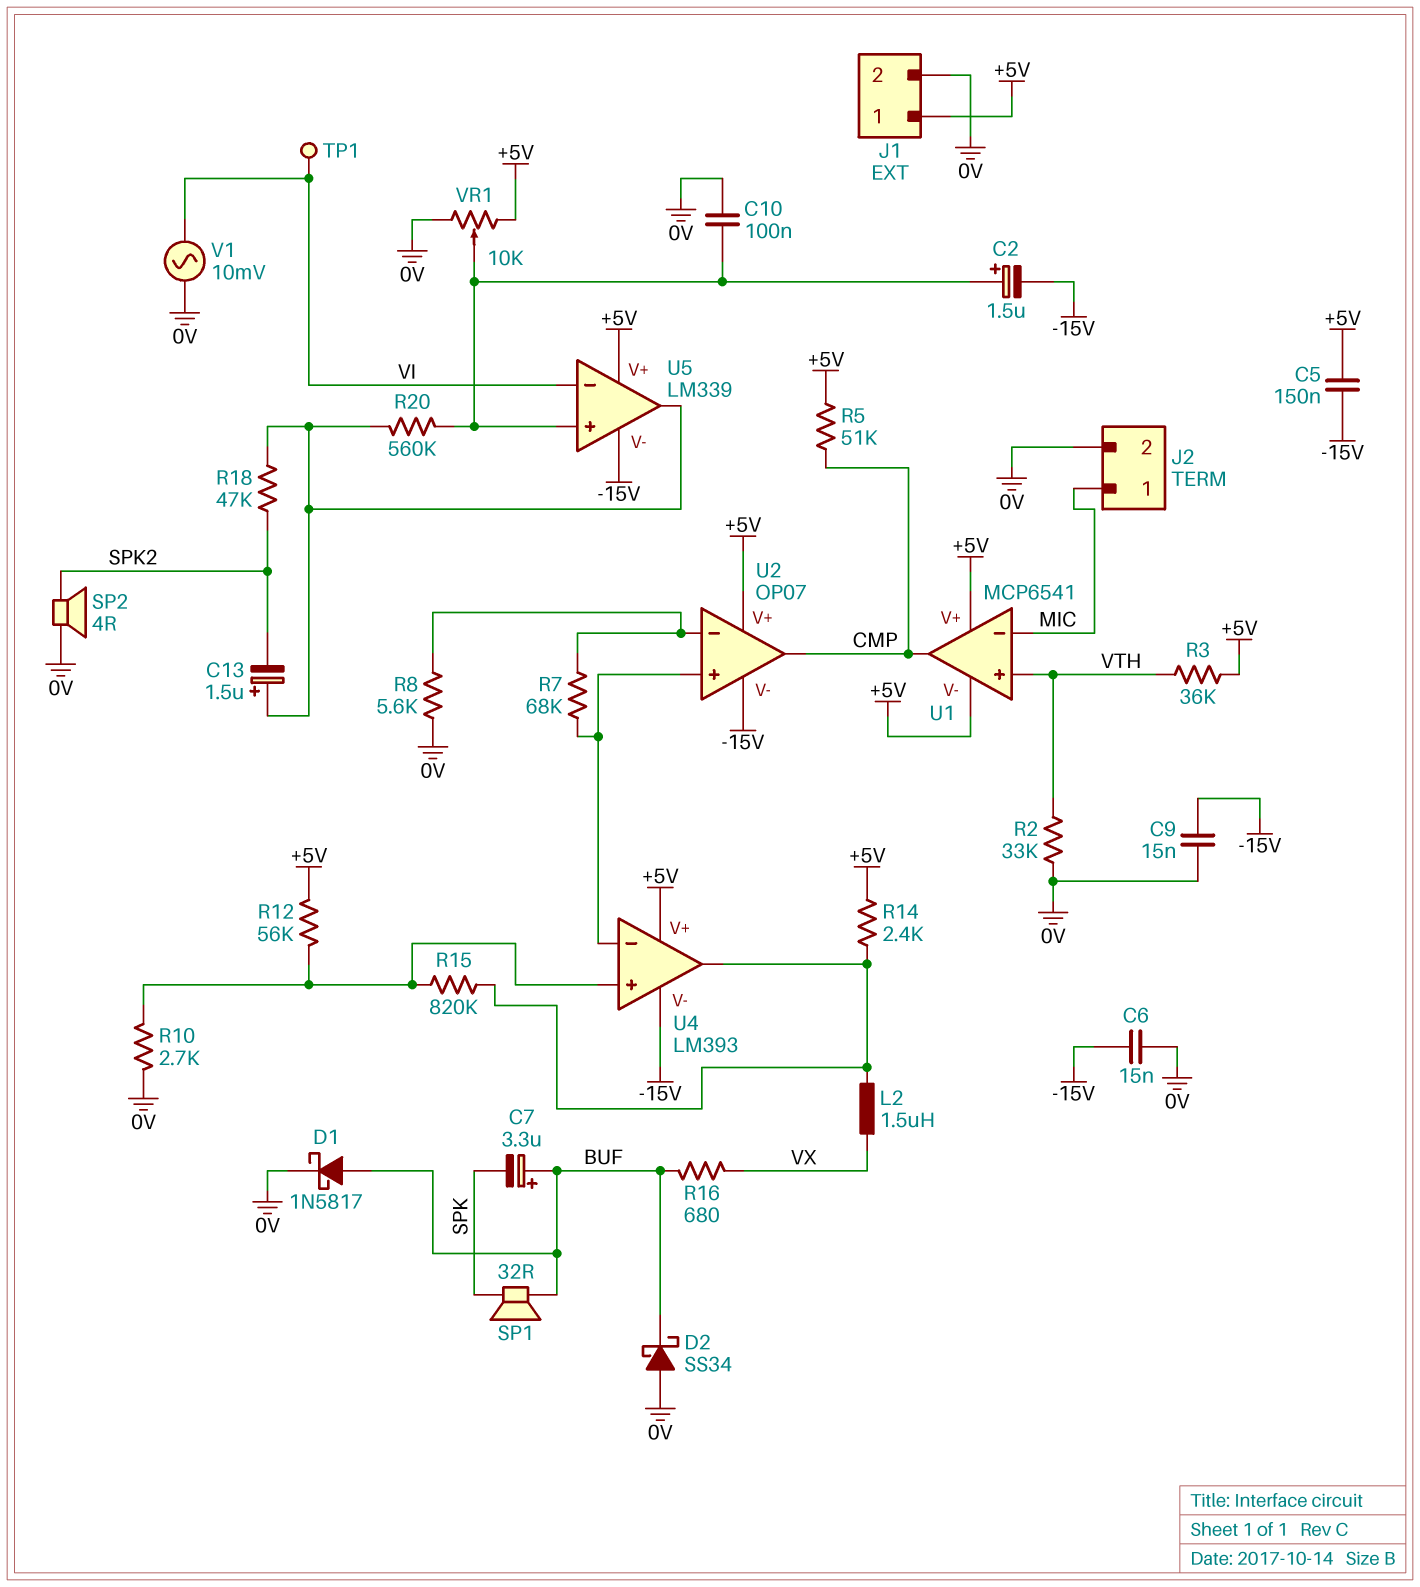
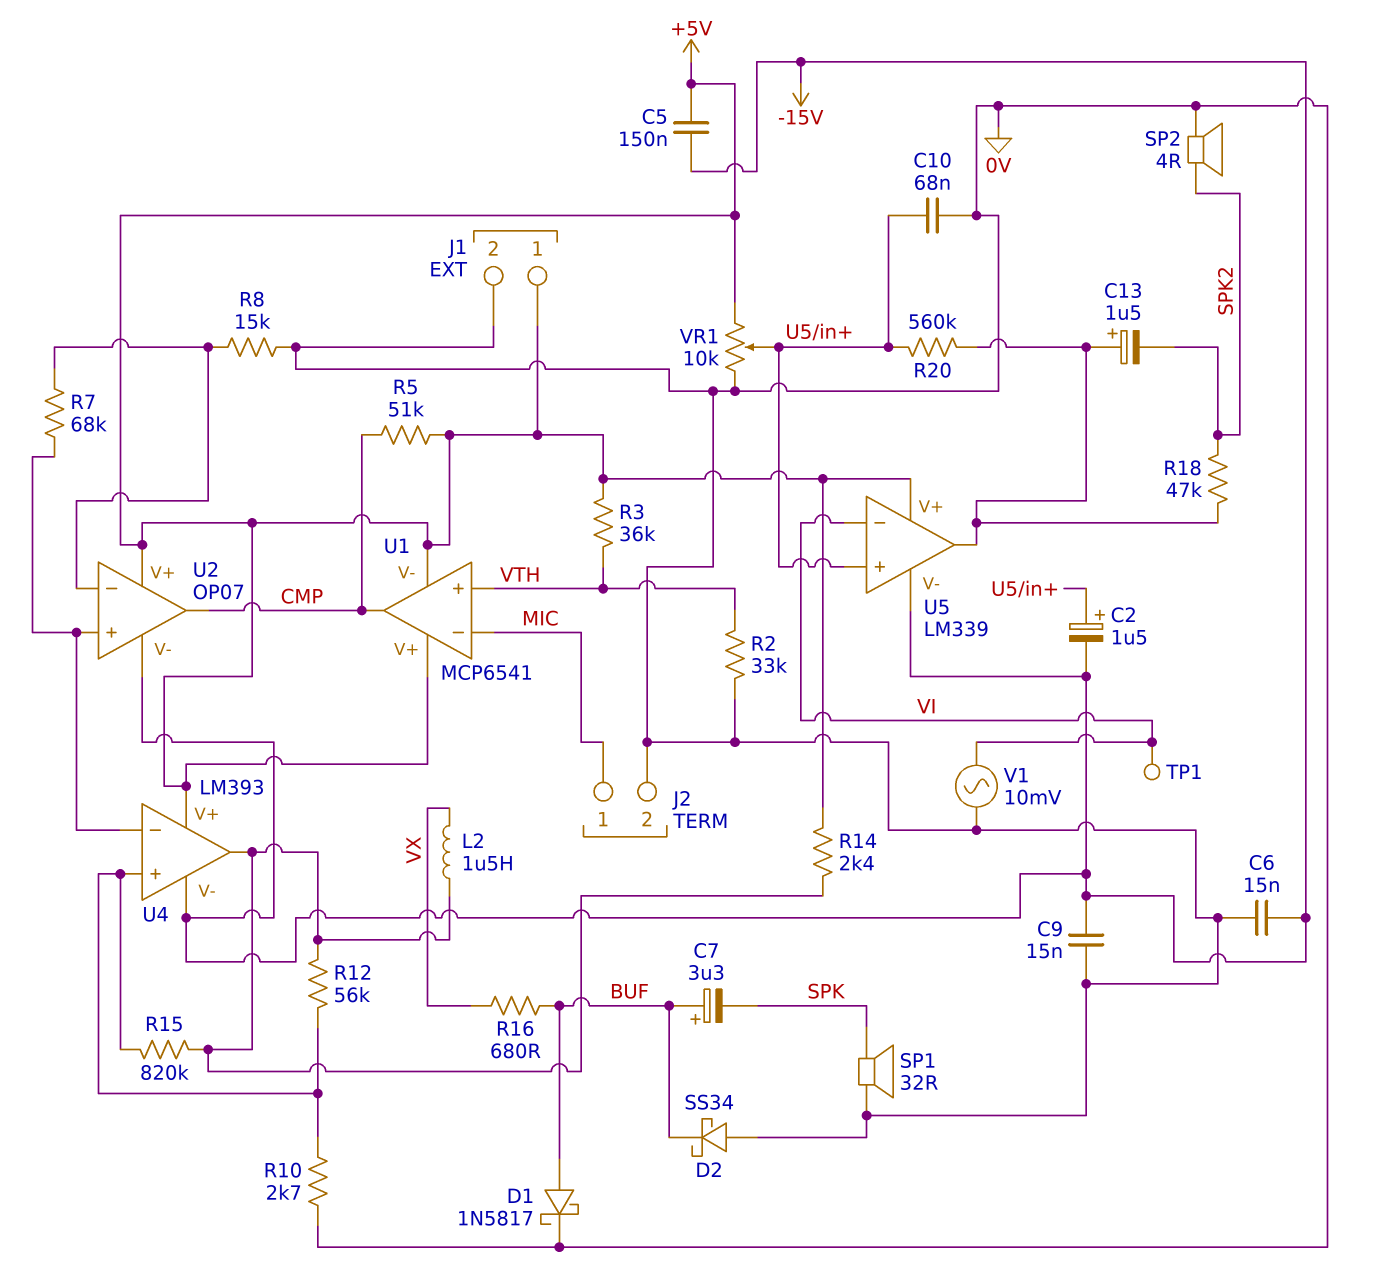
C10: 100nF (0V, U5/in+) -> 68nF (0V, U5/in+)
R8: 5.6k (0V, U2/in-) -> 15k (0V, U2/in-)
R12: 56k (+5V, U4/in+) -> 56k (U4/in+, U4/out)
SP1: speaker 32R (BUF, SPK) -> speaker 32R (0V, SPK)

